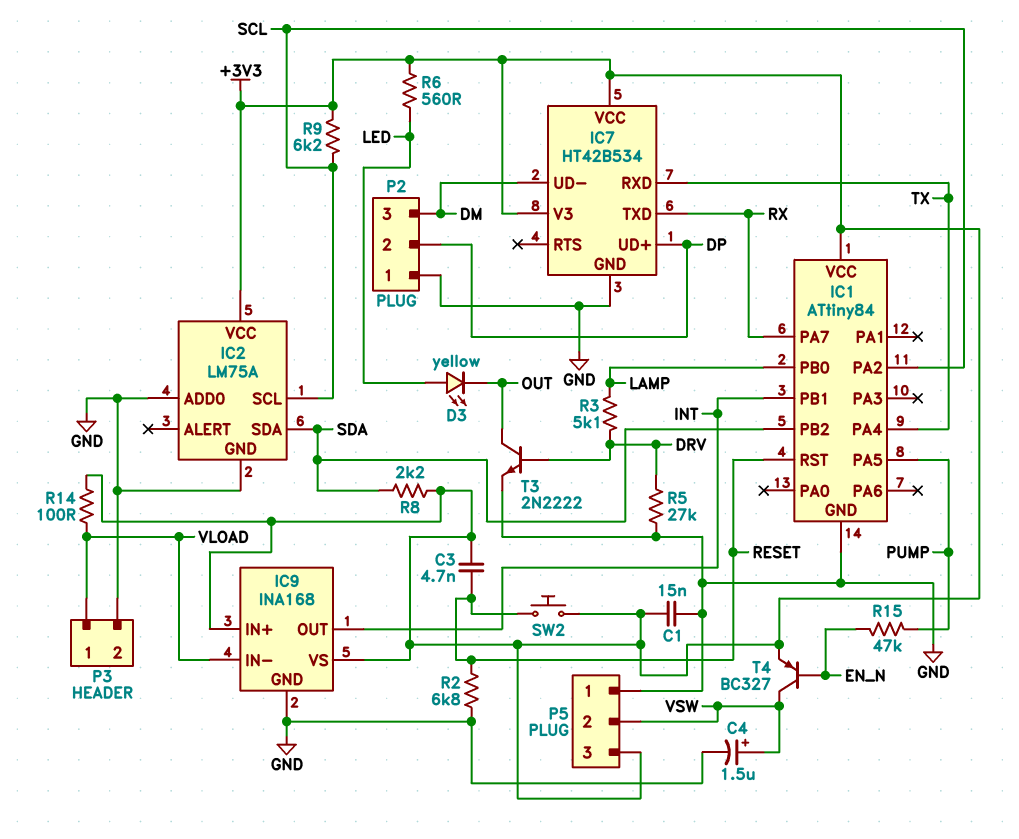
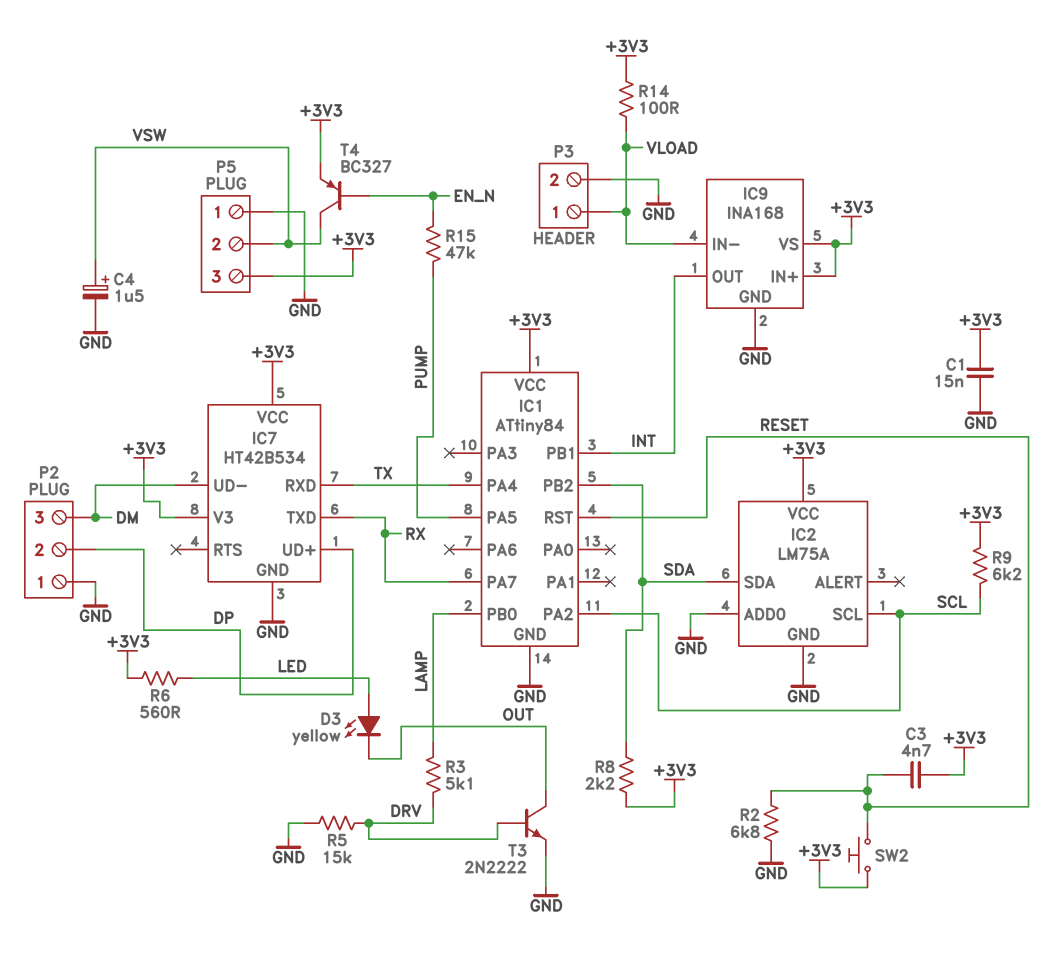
R5: 27k (DRV, GND) -> 15k (DRV, GND)

